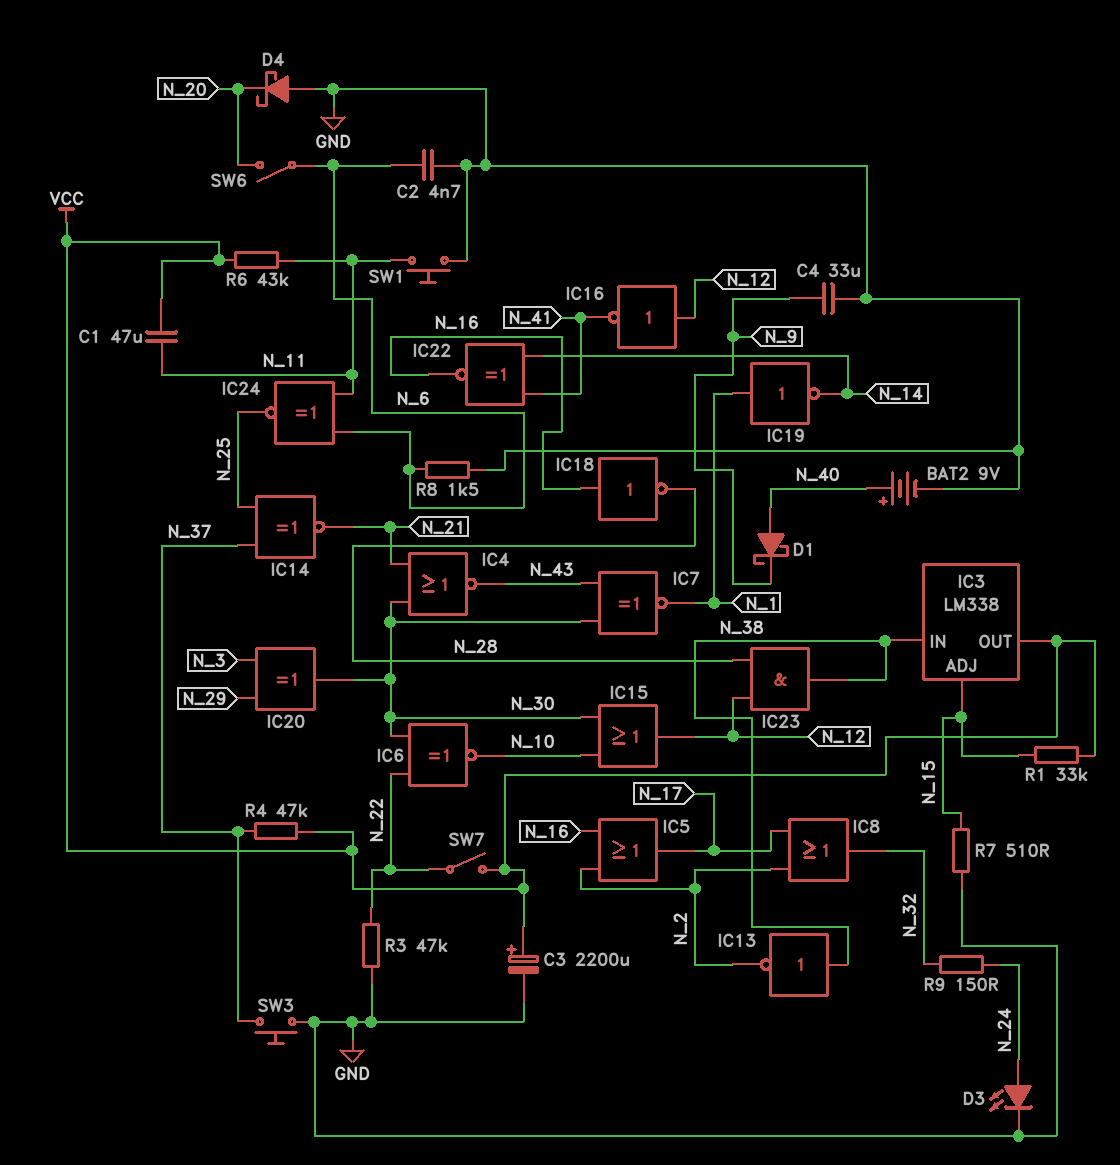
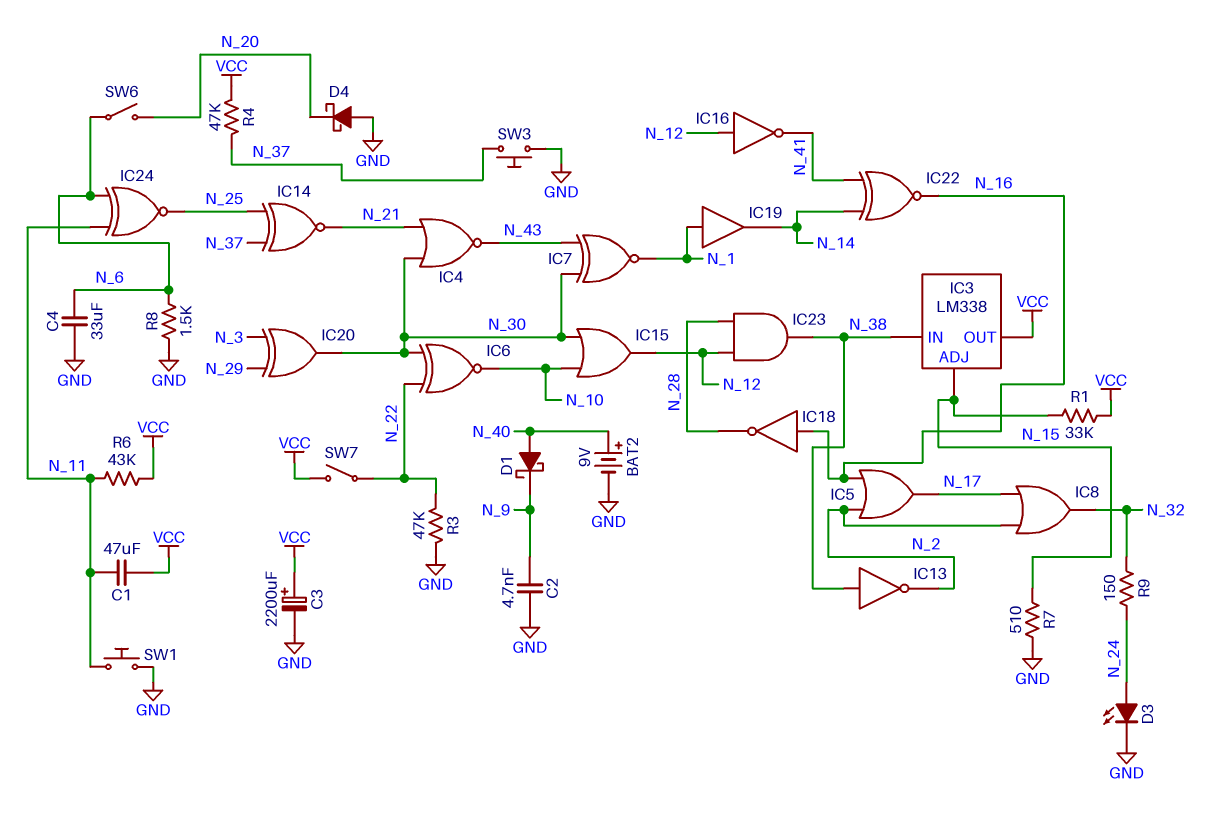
C2: 4.7nF (GND, N_6) -> 4.7nF (GND, N_9)
C4: 33uF (GND, N_9) -> 33uF (GND, N_6)
IC19: NOT (in N_1, out N_14) -> buffer (in N_1, out N_14)

